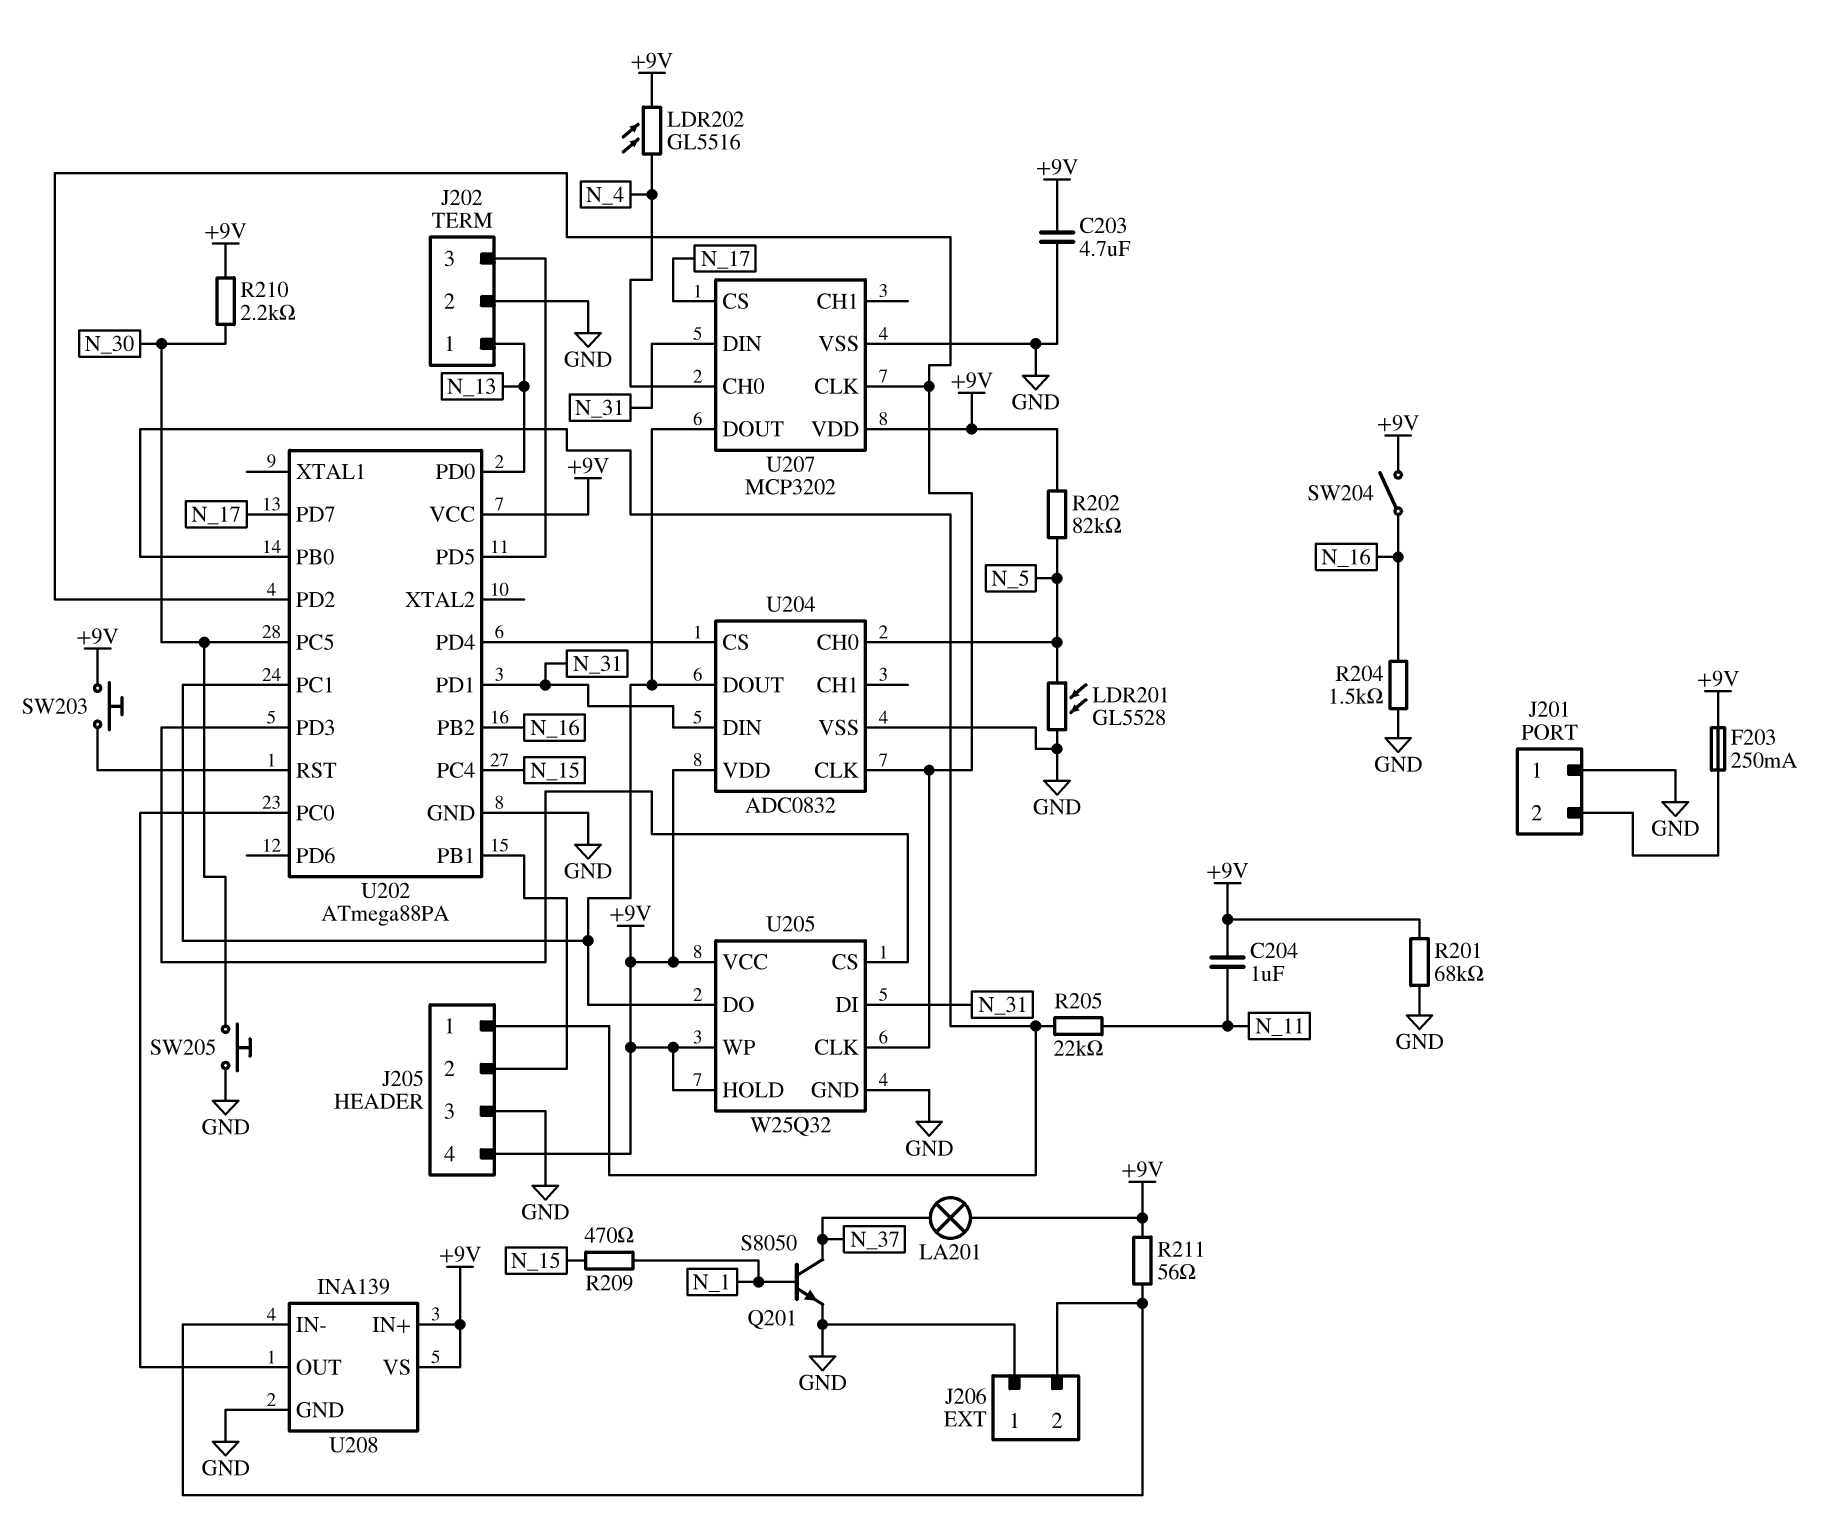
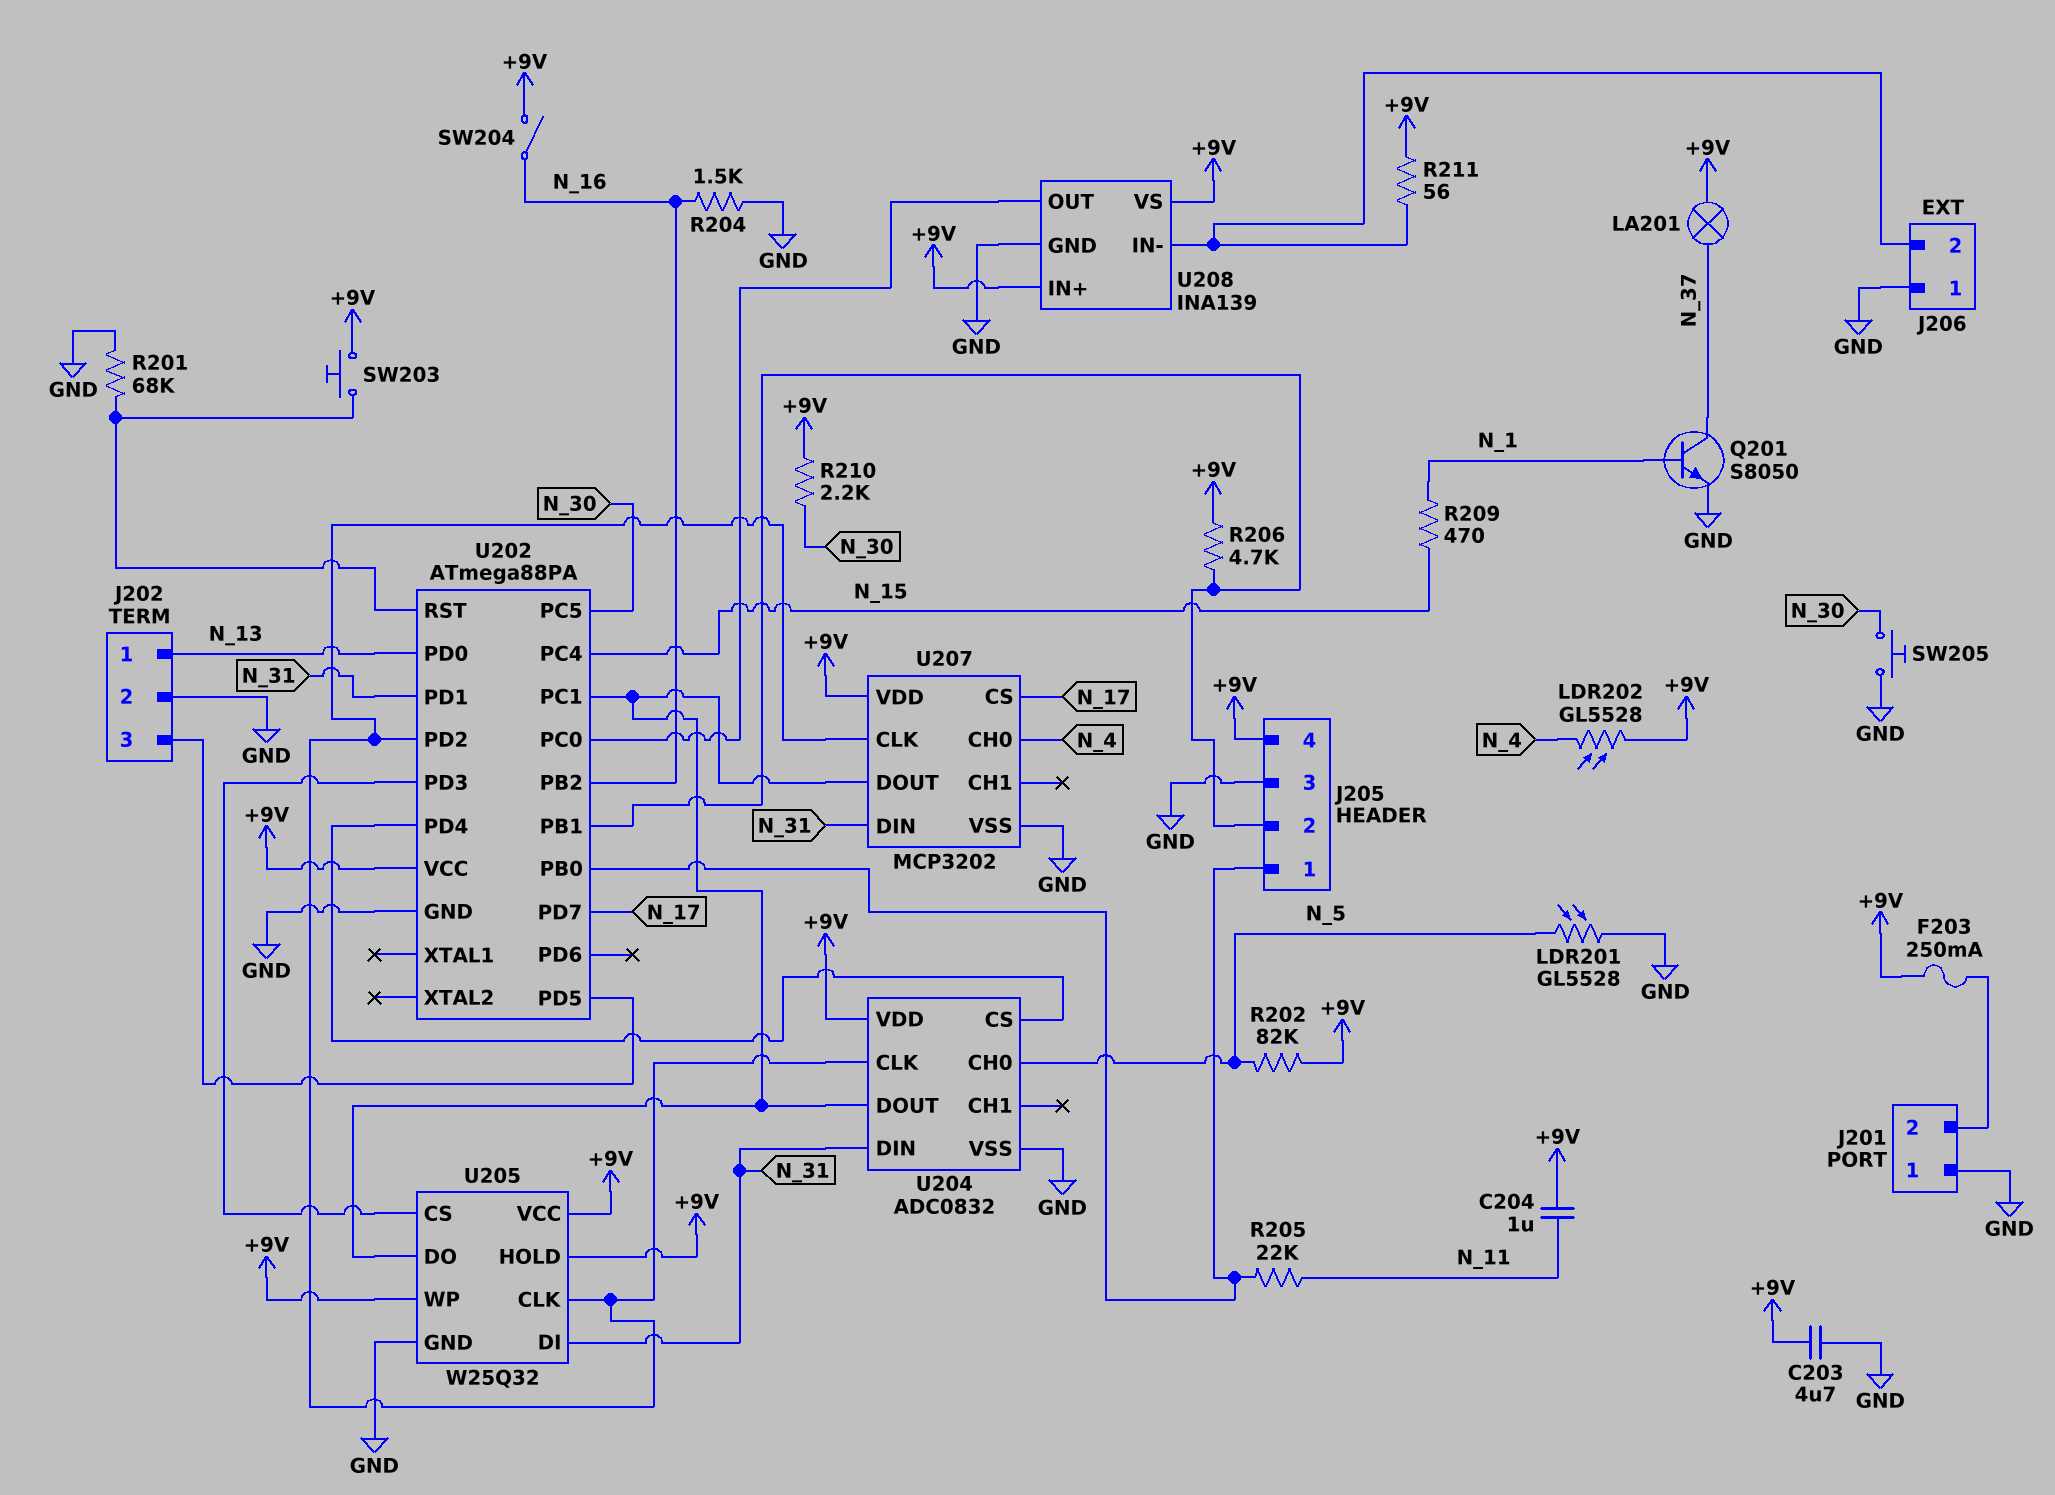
LDR202: GL5516 (+9V, N_4) -> GL5528 (+9V, N_4)
R201: 68k (+9V, GND) -> 68k (GND, U202/RST)
R206: none -> 4.7k (+9V, J205/2)

